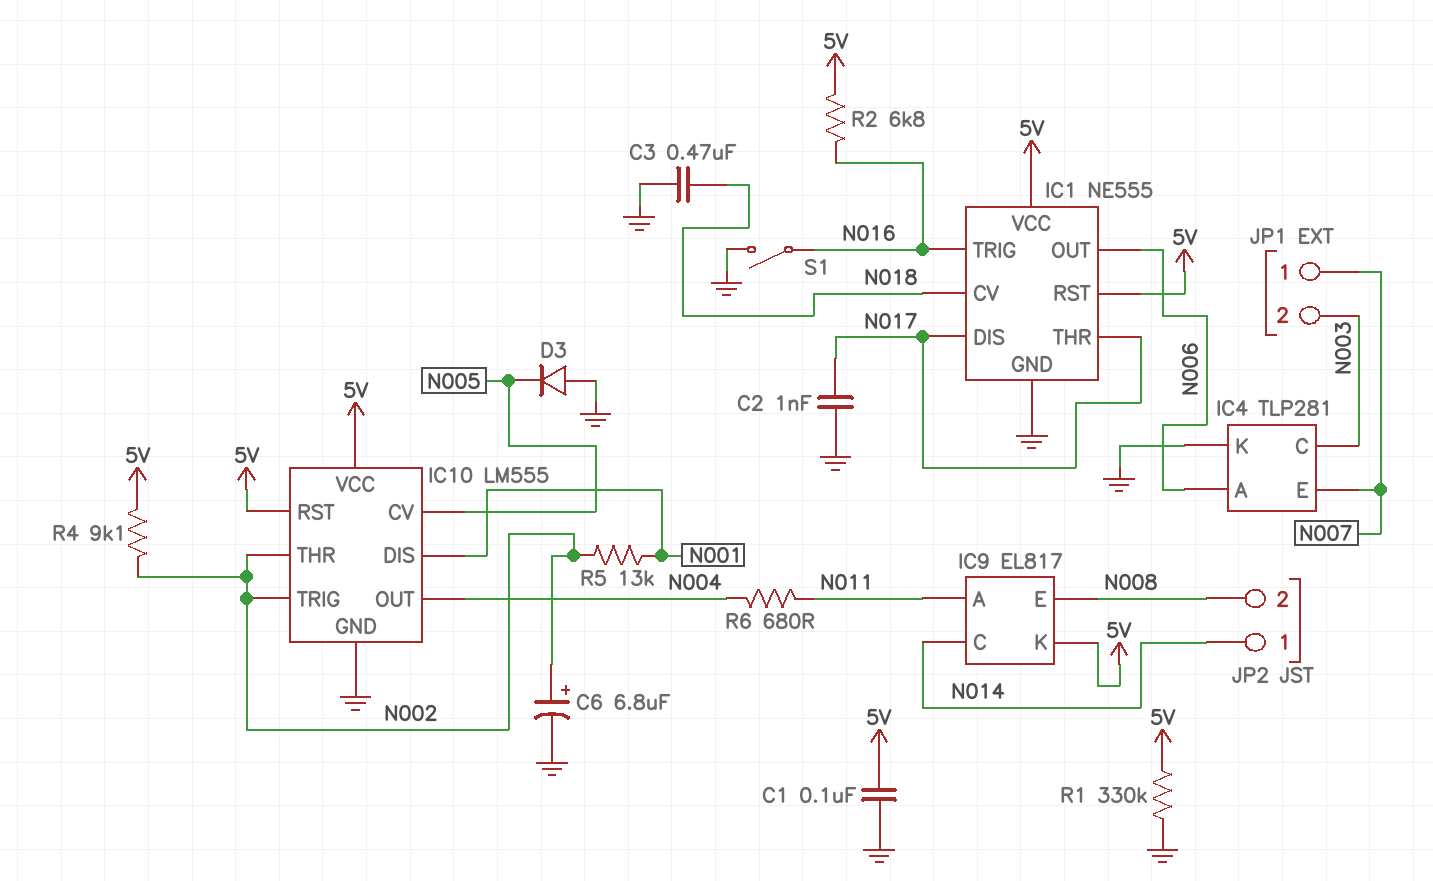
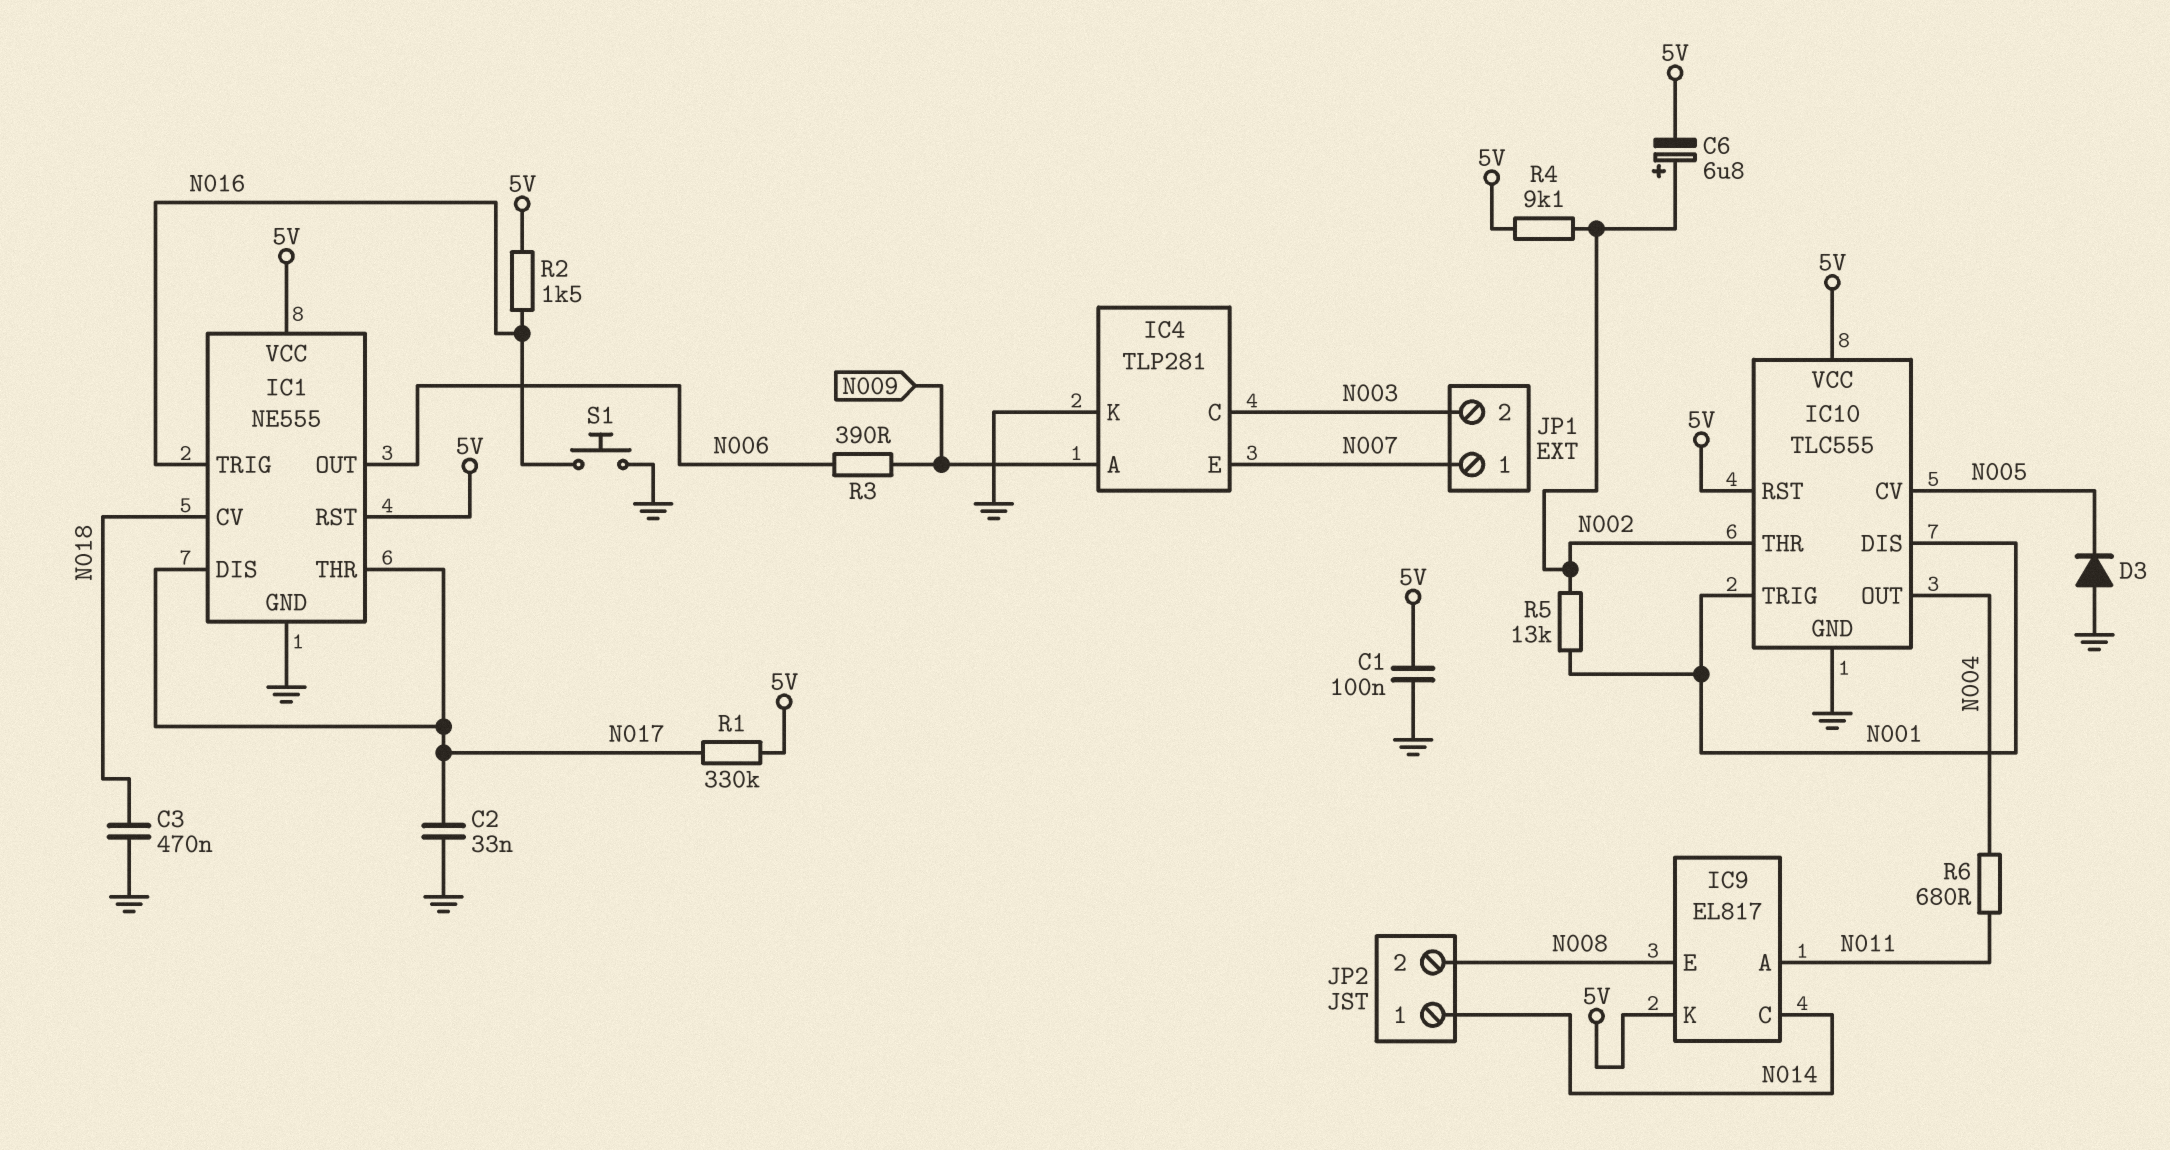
C2: 1nF (GND, N017) -> 33nF (GND, N017)
C6: 6.8uF (plus N002, minus GND) -> 6.8uF (plus N002, minus 5V)
IC4 pin A: N006 -> N009
IC10: LM555 -> TLC555
IC10 pin TRIG: N002 -> N001
R1: 330k (5V, GND) -> 330k (5V, N017)
R2: 6.8k (5V, N016) -> 1.5k (5V, N016)
R3: none -> 390 (N006, N009)
S1: switch (GND, N016) -> button (GND, N016)

